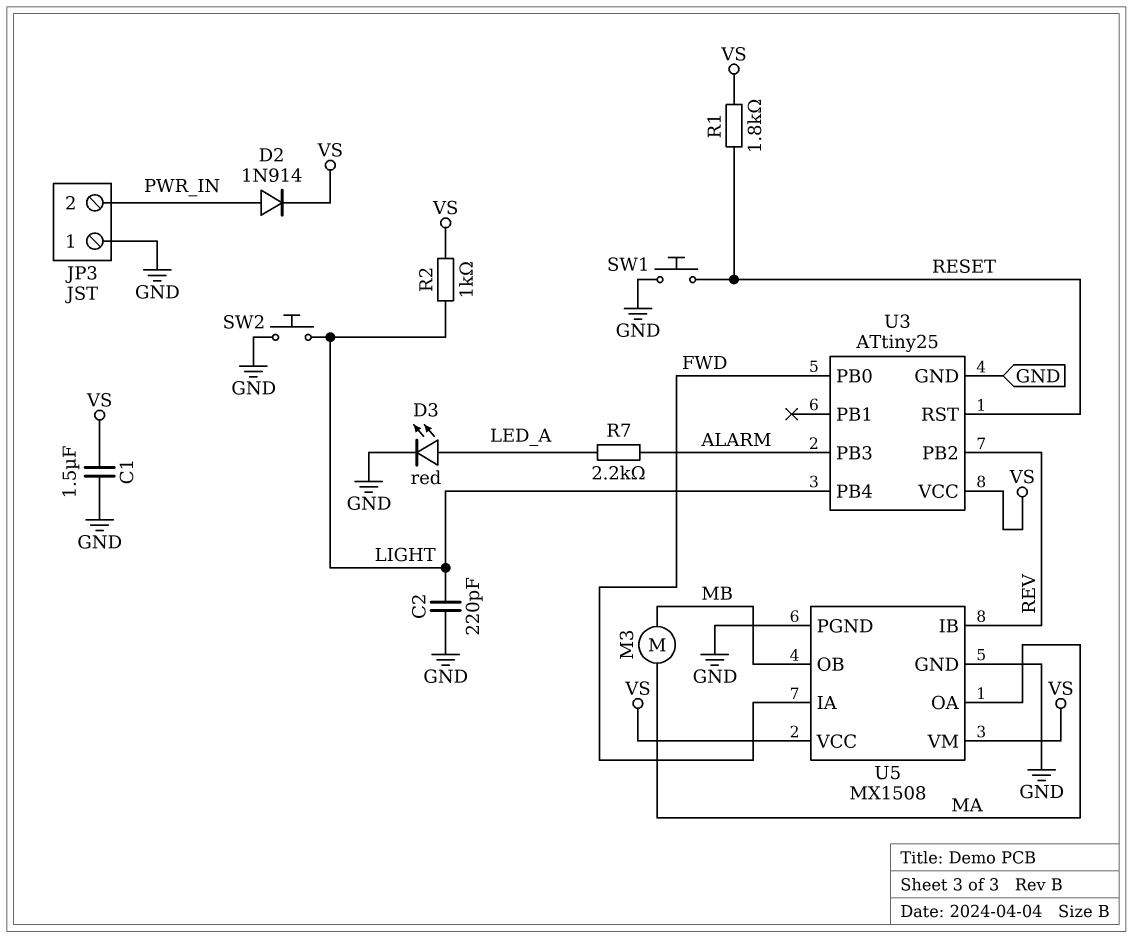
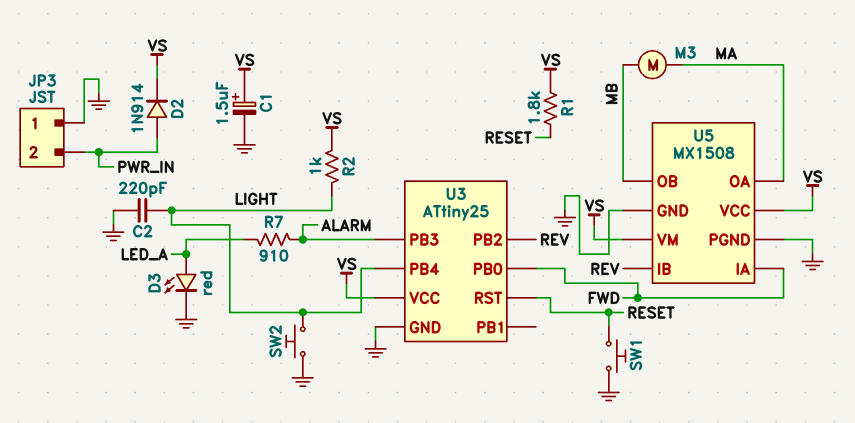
C1: 1.5uF (GND, VS) -> 1.5uF (plus VS, minus GND)
R7: 2.2k (ALARM, LED_A) -> 910 (ALARM, LED_A)

